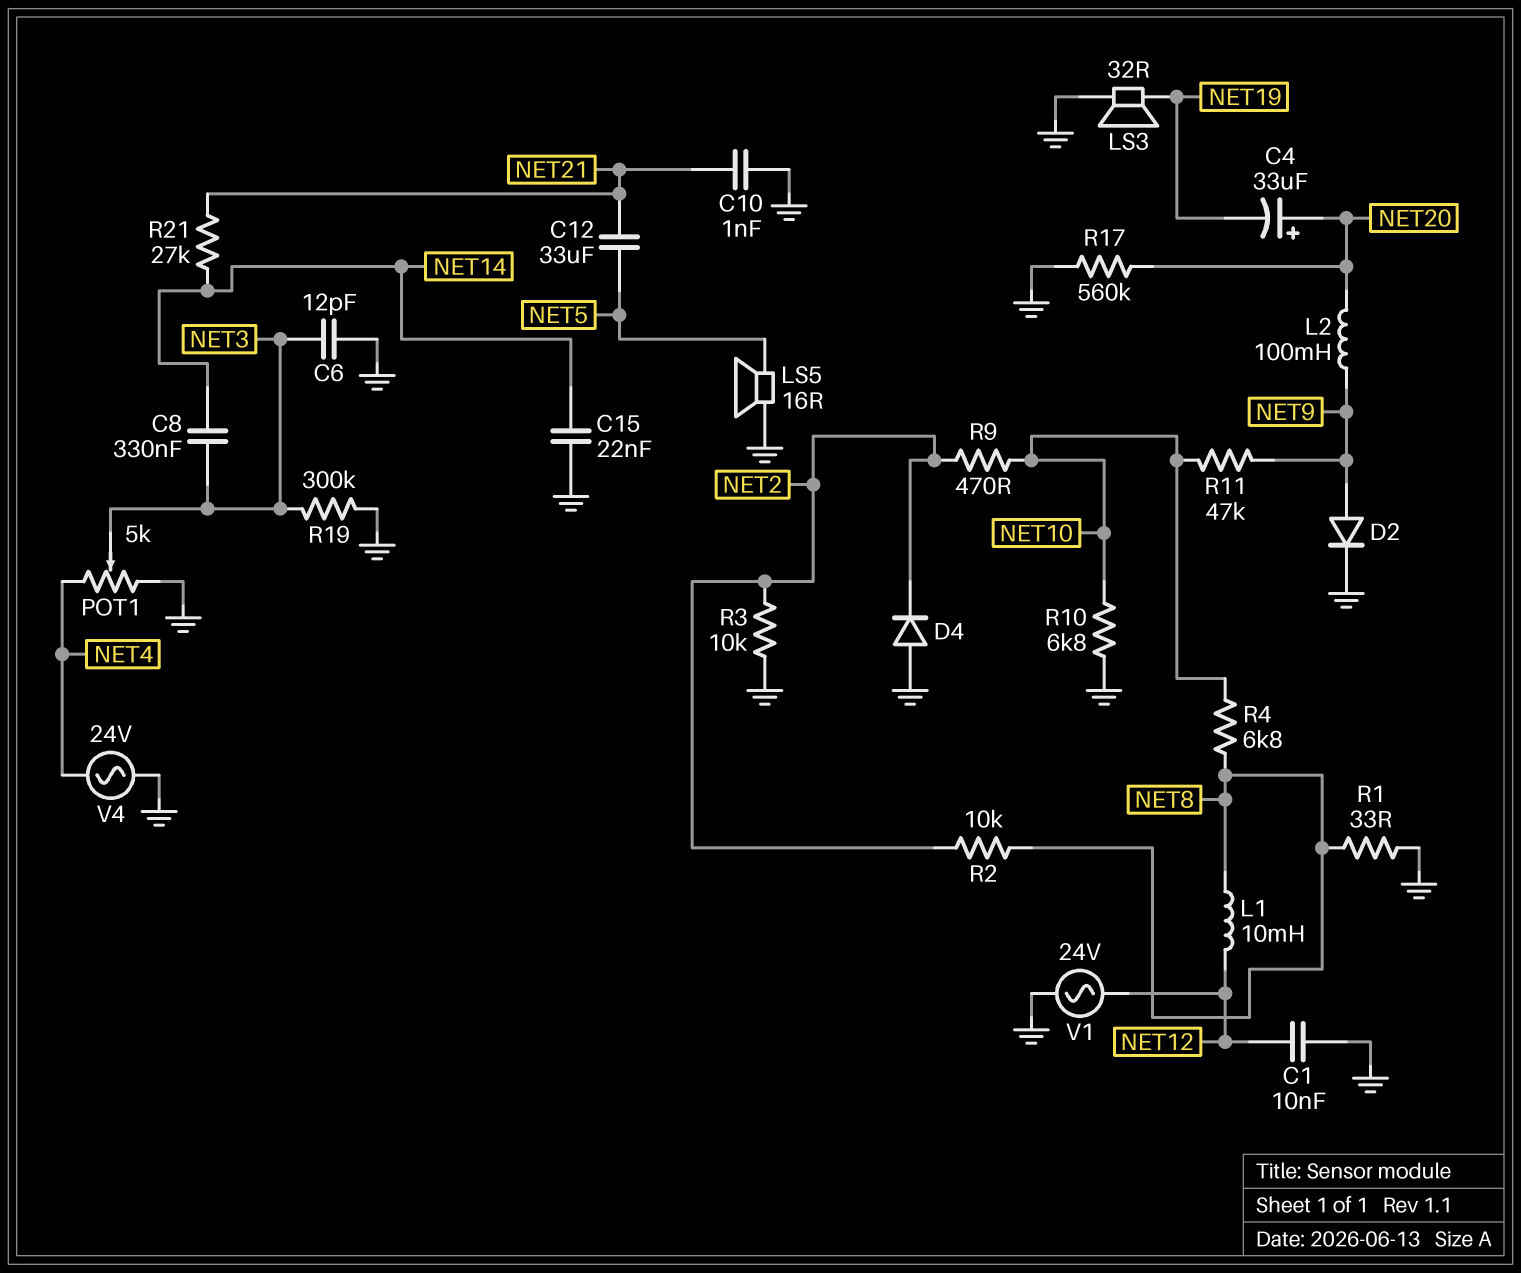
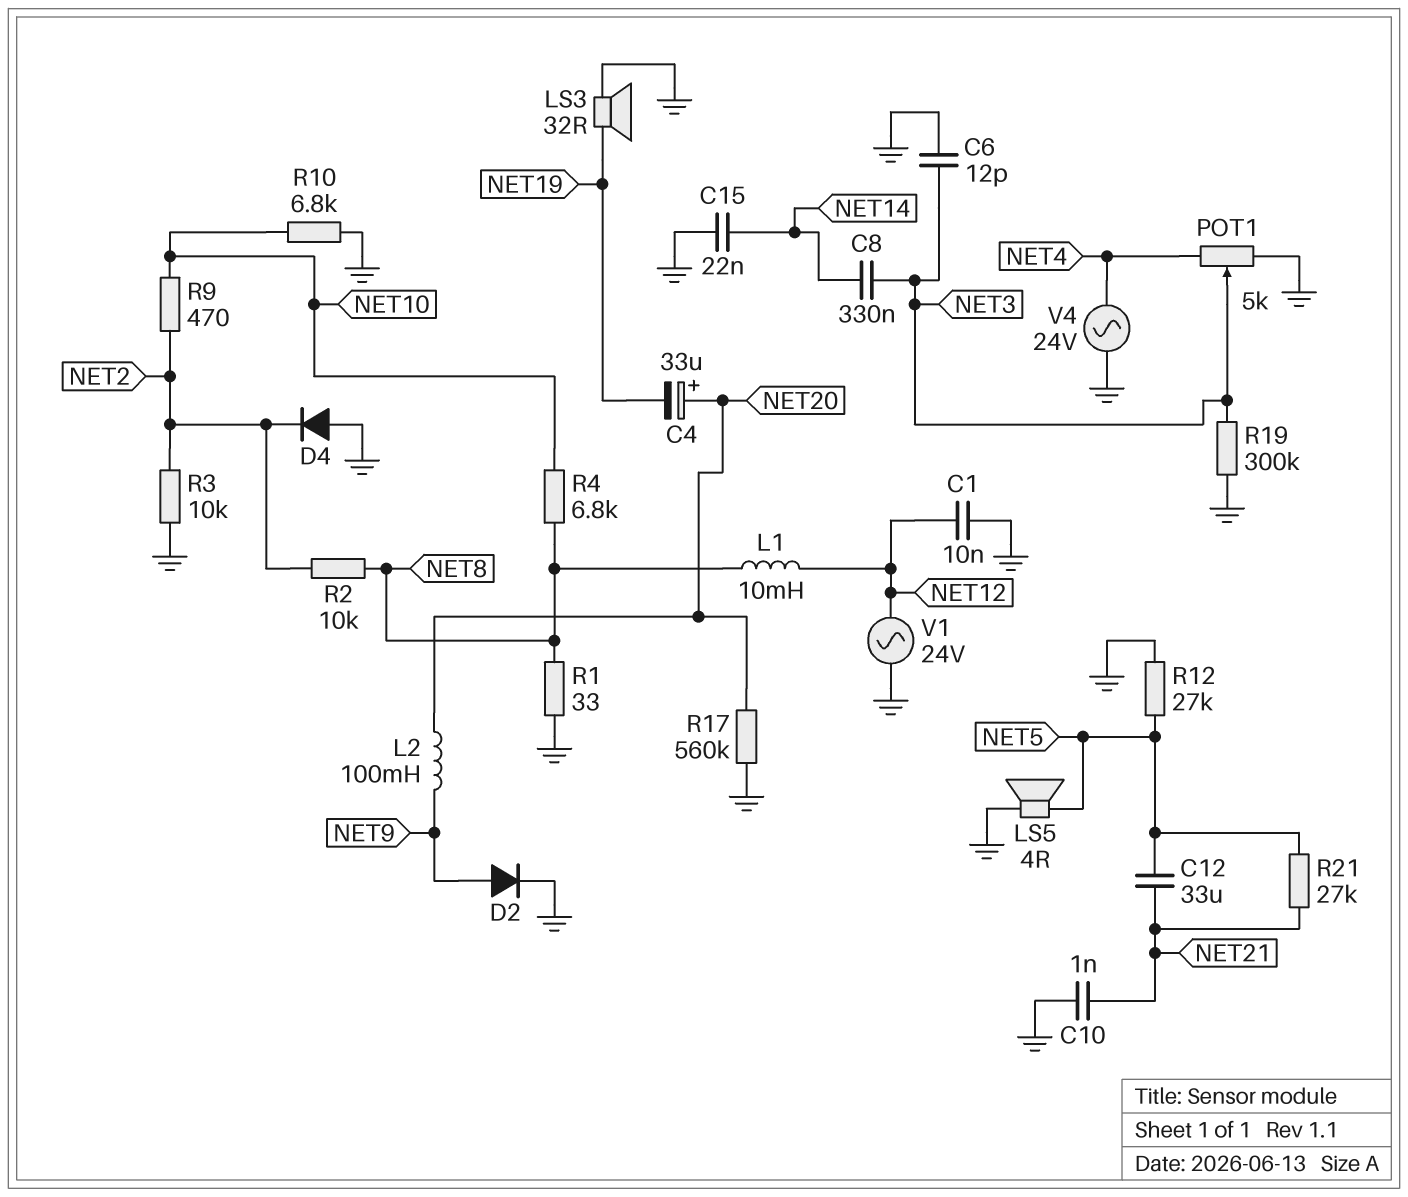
LS5: speaker 16R (GND, NET5) -> speaker 4R (GND, NET5)
R11: 47k (NET9, NET10) -> none
R12: none -> 27k (GND, NET5)
R21: 27k (NET14, NET21) -> 27k (NET5, NET21)

